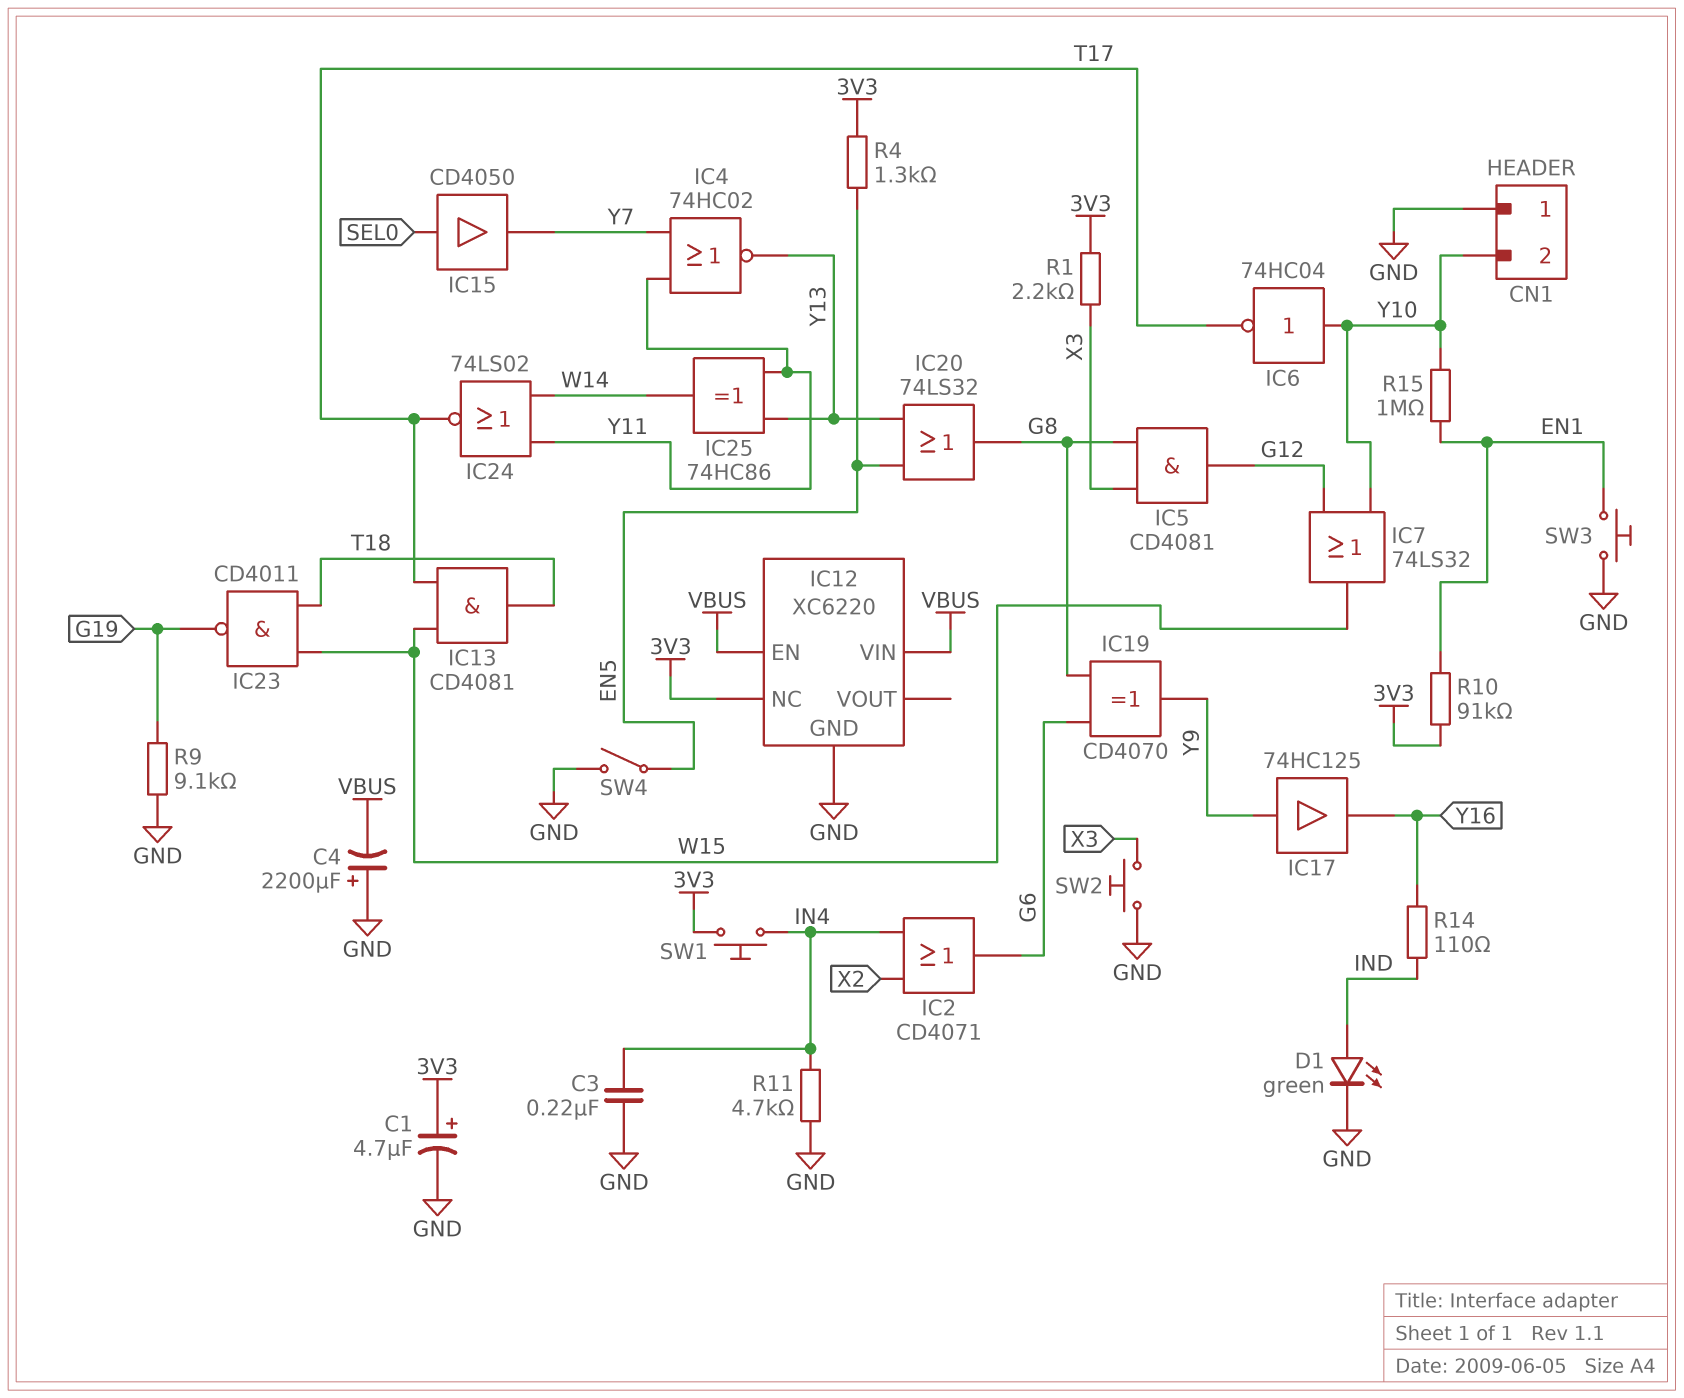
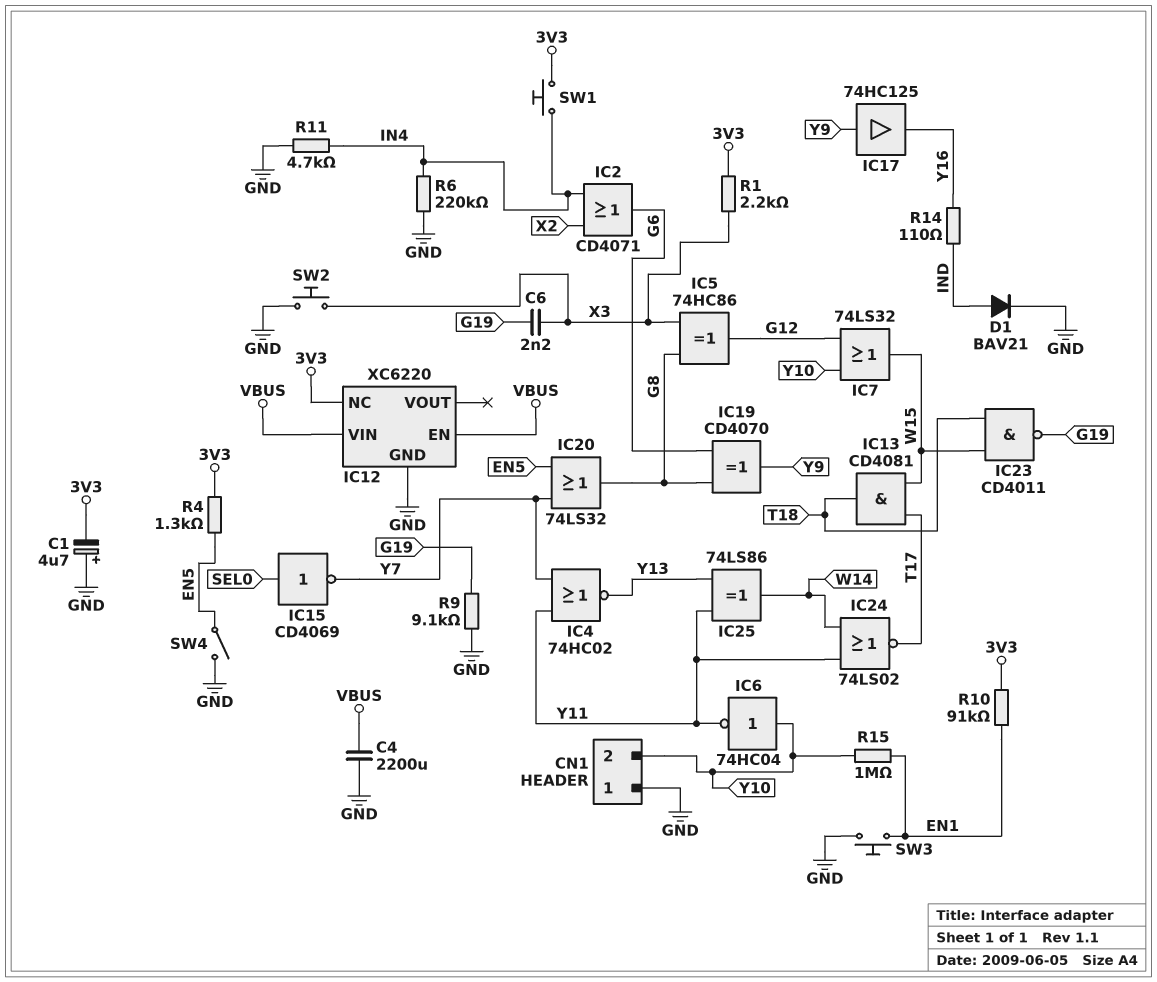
C1: 4.7uF (plus 3V3, minus GND) -> 4.7uF (plus GND, minus 3V3)
C3: 220nF (GND, IN4) -> none
C4: 2200uF (plus GND, minus VBUS) -> 2200uF (GND, VBUS)
C6: none -> 2.2nF (G19, X3)
D1: LED green (A IND, K GND) -> diode BAV21 (A IND, K GND)
IC5: AND CD4081 (in G8, in X3, out G12) -> XOR 74HC86 (in G8, in X3, out G12)
IC6: NOT 74HC04 (in Y10, out T17) -> NOT 74HC04 (in Y10, out Y11)
IC15: buffer CD4050 (in SEL0, out Y7) -> NOT CD4069 (in SEL0, out Y7)
IC20: OR 74LS32 (in EN5, in Y13, out G8) -> OR 74LS32 (in EN5, in Y7, out G8)
IC25: XOR 74HC86 (in Y11, in Y13, out W14) -> XOR 74LS86 (in Y11, in Y13, out W14)
R6: none -> 220k (GND, IN4)

